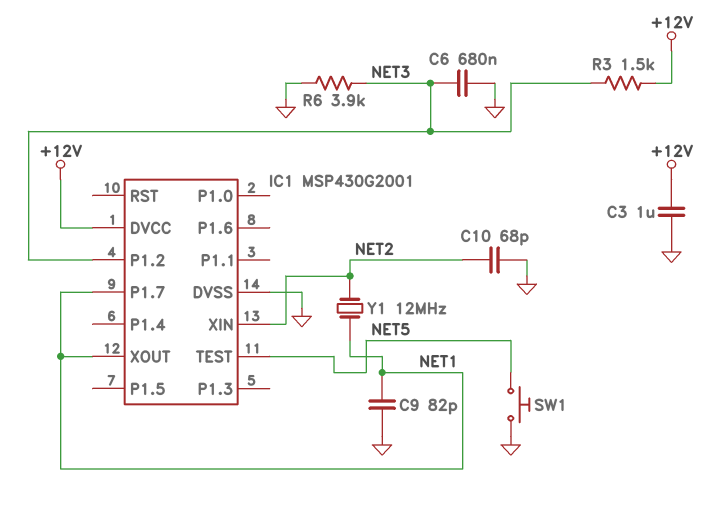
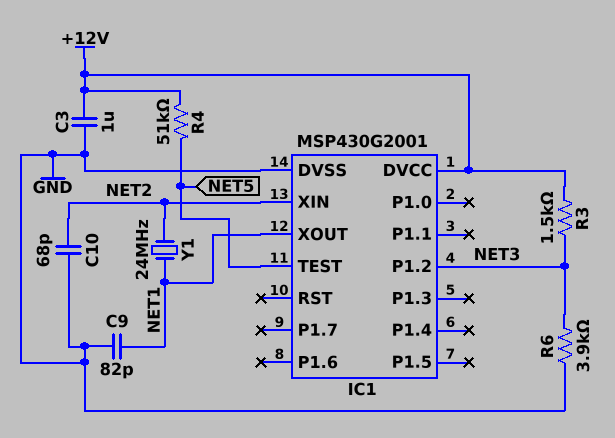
C6: 680nF (GND, NET3) -> none
IC1 pin P1.7: NET1 -> none
R4: none -> 51k (+12V, NET5)
SW1: button (GND, NET5) -> none
Y1: 12MHz (NET1, NET2) -> 24MHz (NET1, NET2)

